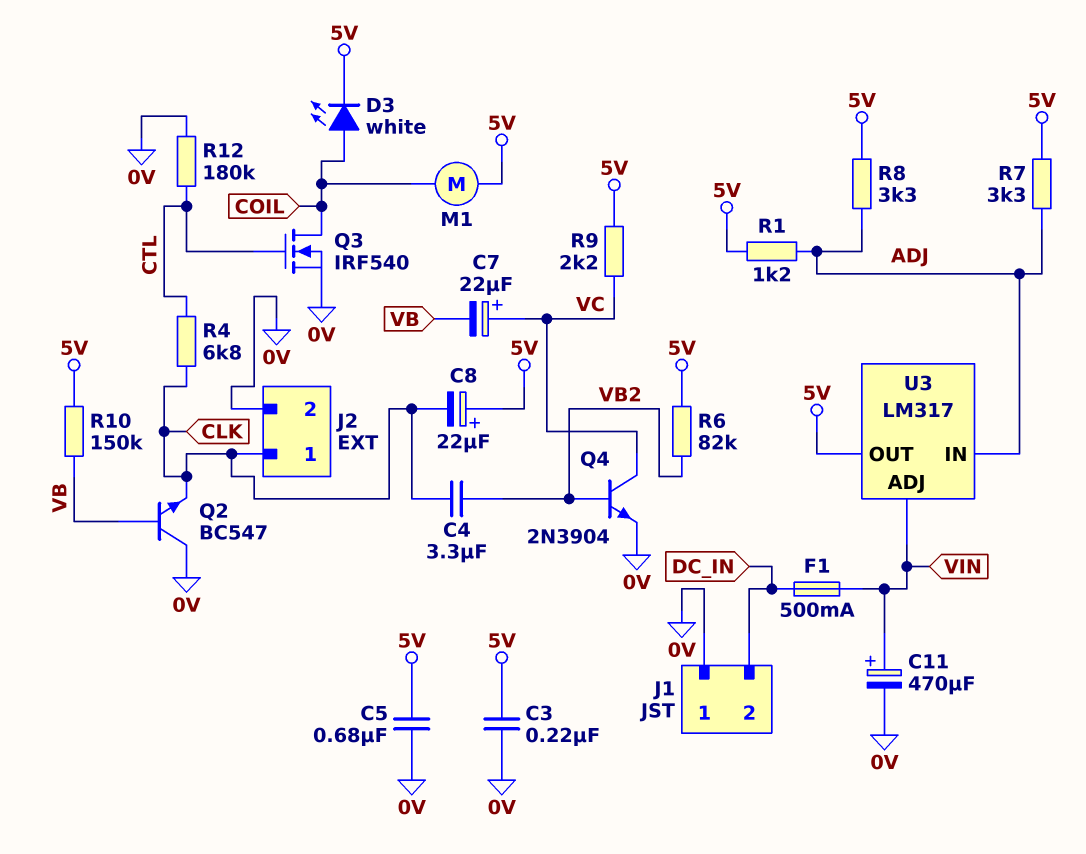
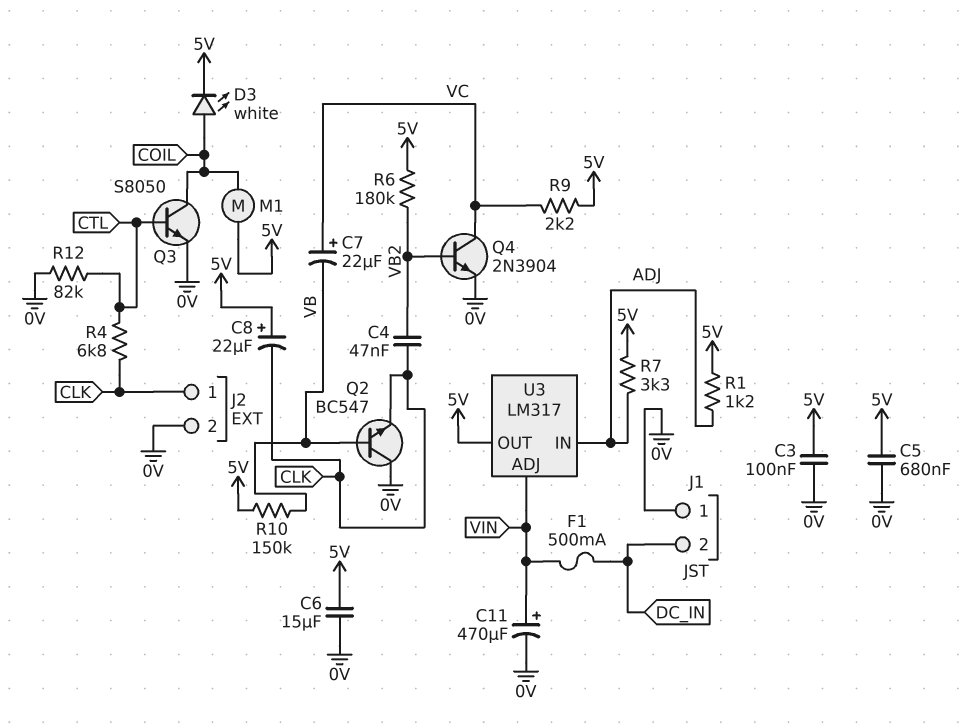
C3: 220nF (0V, 5V) -> 100nF (0V, 5V)
C4: 3.3uF (CLK, VB2) -> 47nF (CLK, VB2)
C6: none -> 15uF (0V, 5V)
Q3: NMOS IRF540 (G CTL, D COIL, S 0V) -> NPN S8050 (B CTL, C COIL, E 0V)
R6: 82k (5V, VB2) -> 180k (5V, VB2)
R8: 3.3k (5V, ADJ) -> none
R12: 180k (0V, CTL) -> 82k (0V, CTL)

